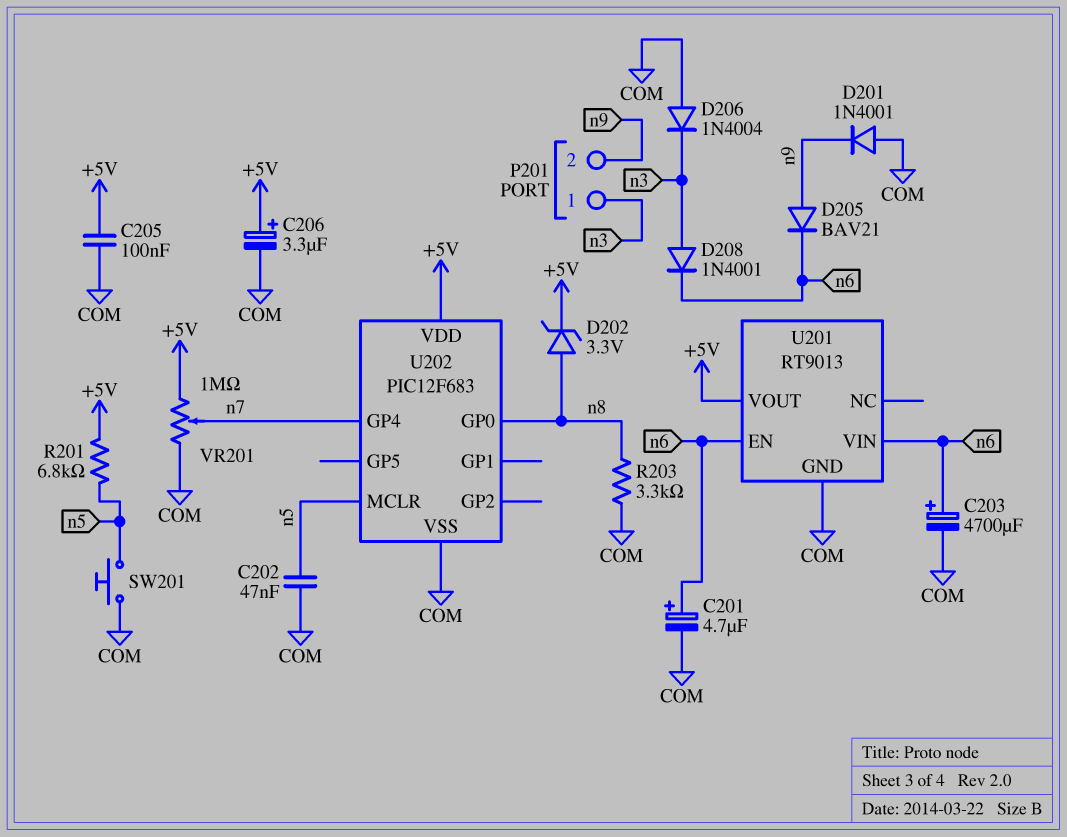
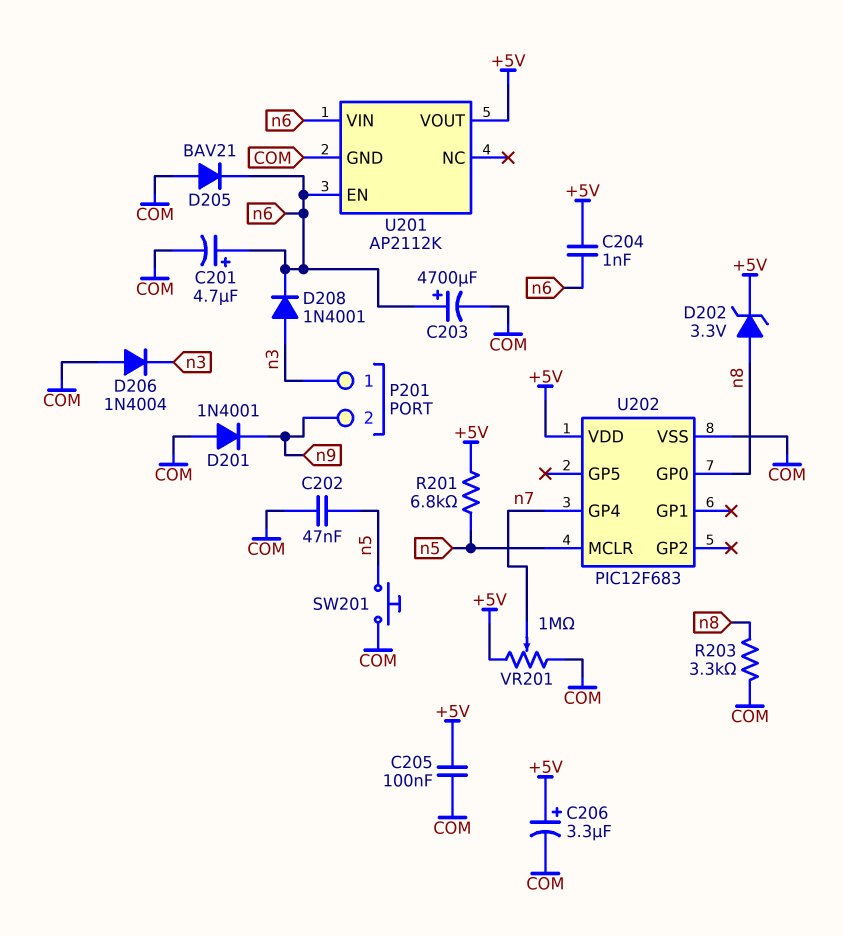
C204: none -> 1nF (+5V, n6)
D205: diode BAV21 (A n9, K n6) -> diode BAV21 (A COM, K n6)
U201: RT9013 -> AP2112K

